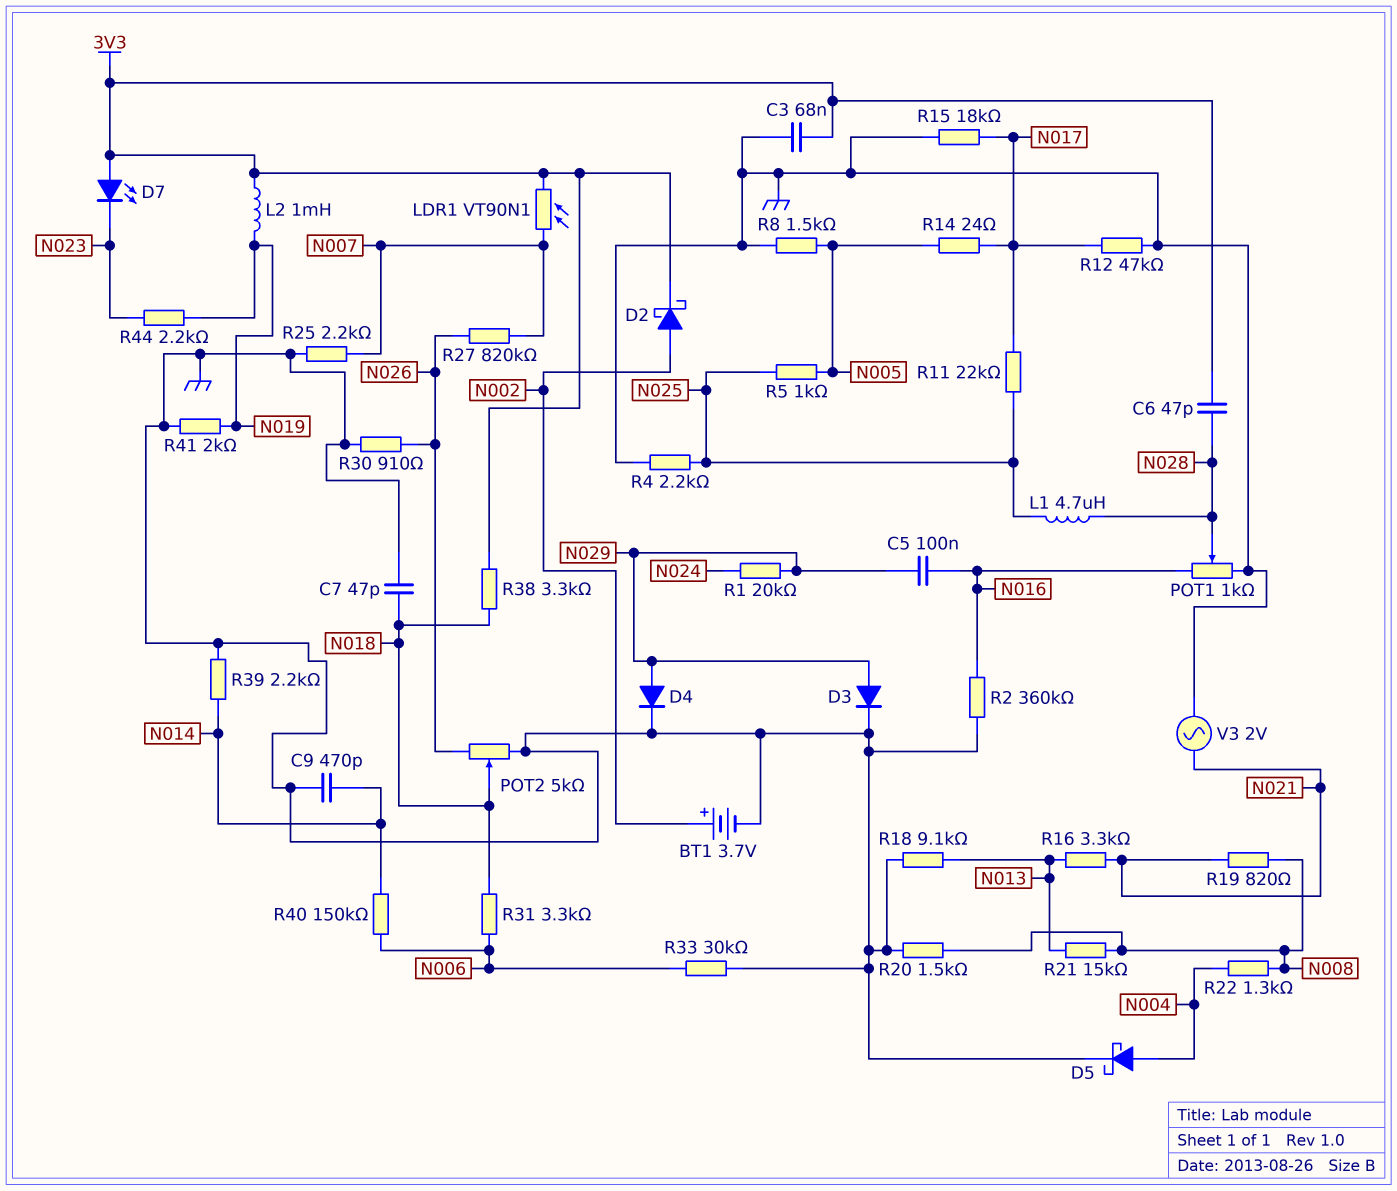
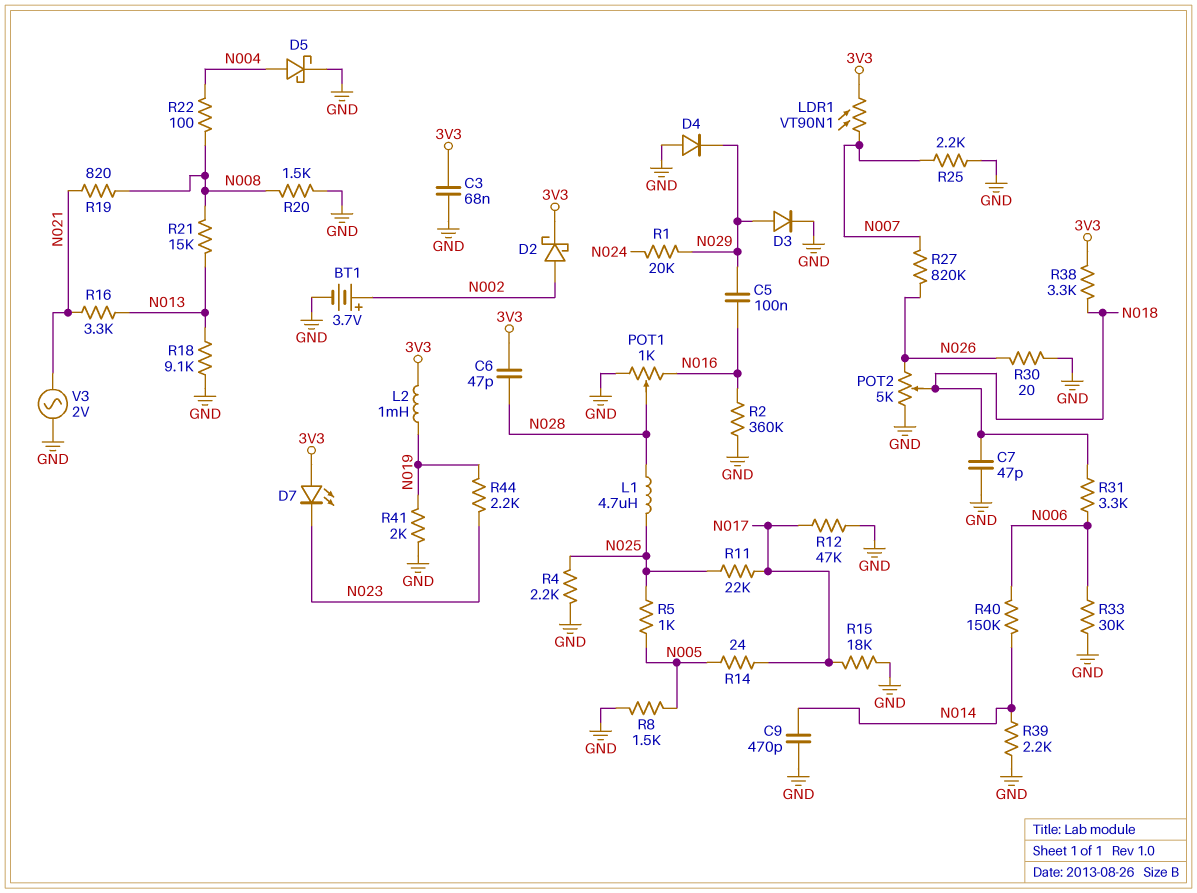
D4: diode (A N029, K GND) -> diode (A GND, K N029)
R22: 1.3k (N004, N008) -> 100 (N004, N008)
R30: 910 (GND, N026) -> 20 (GND, N026)

